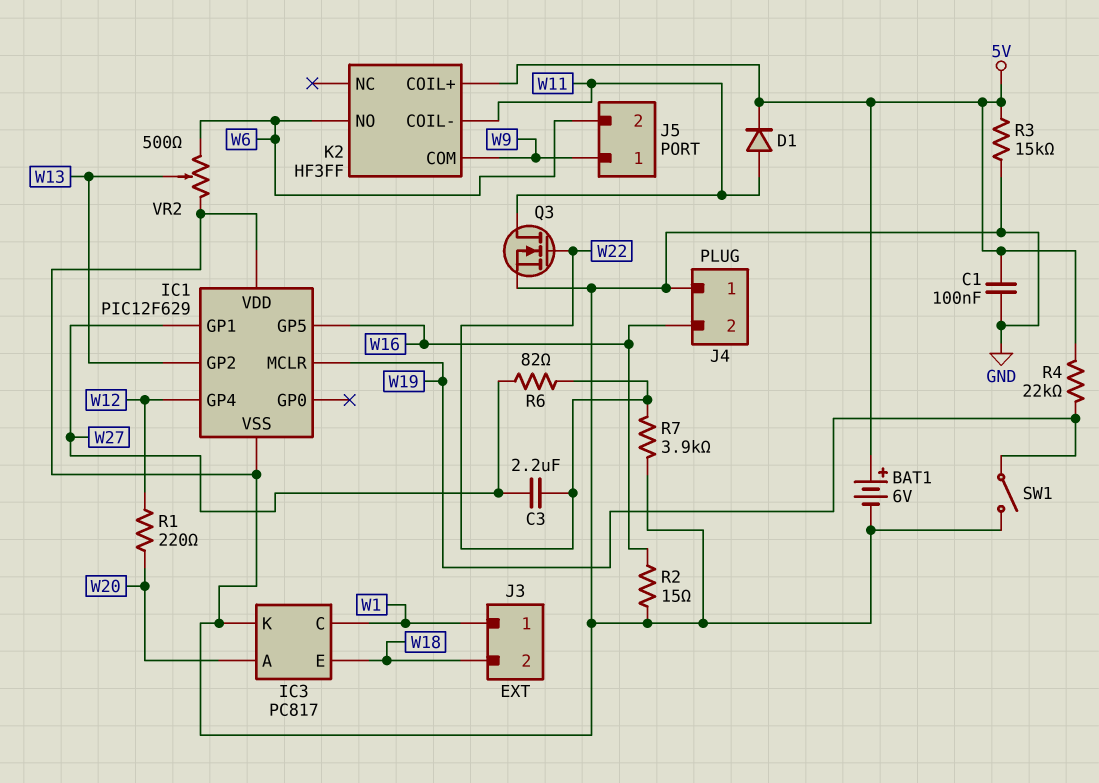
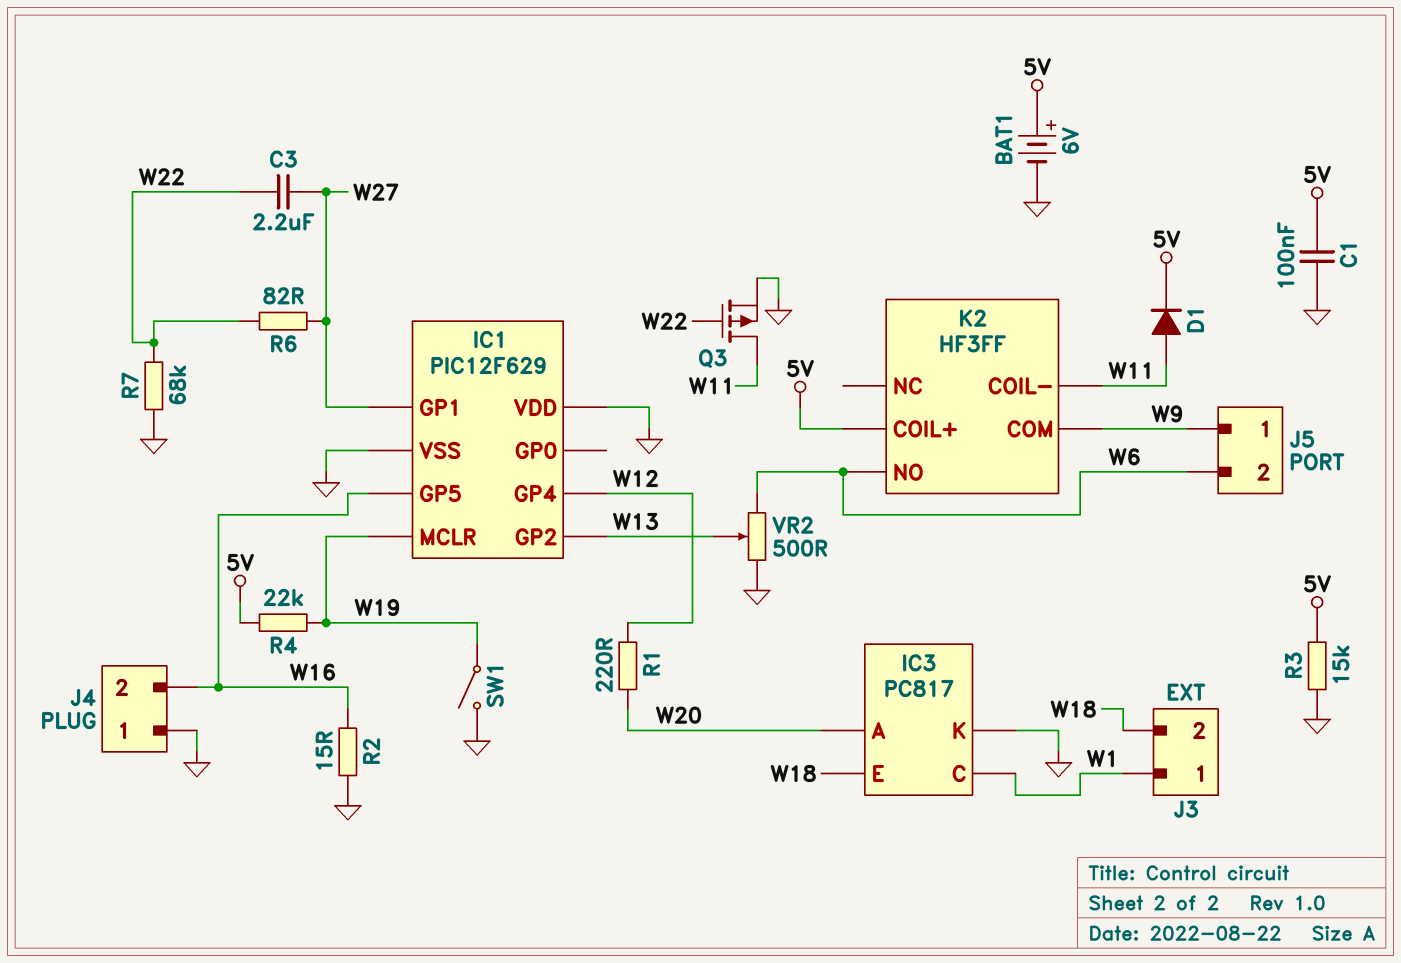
Q3: NMOS (G W22, D W11, S GND) -> PMOS (G W22, D W11, S GND)
R7: 3.9k (GND, W22) -> 68k (GND, W22)

